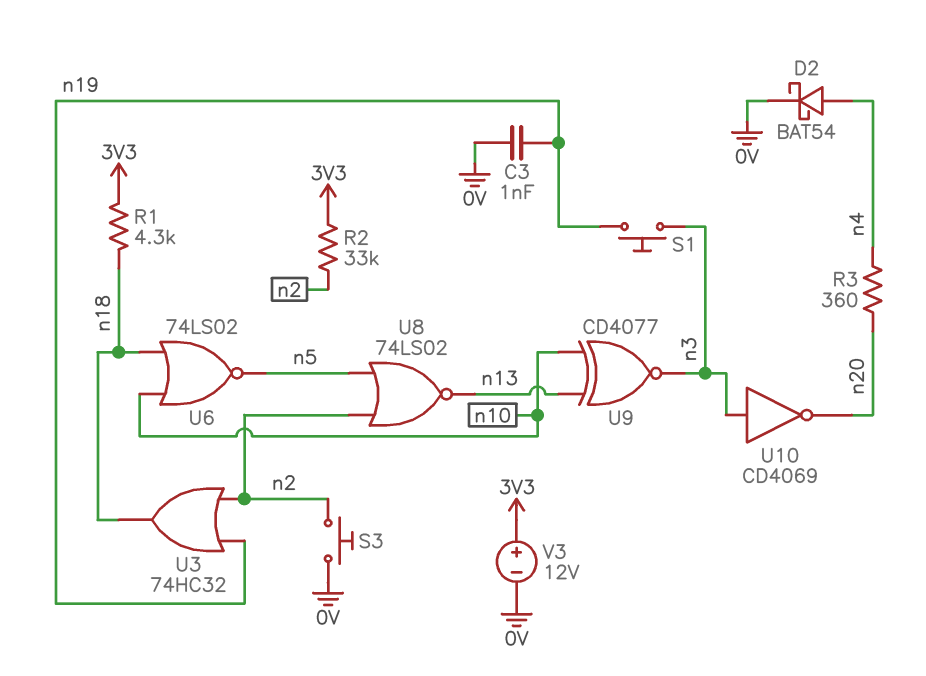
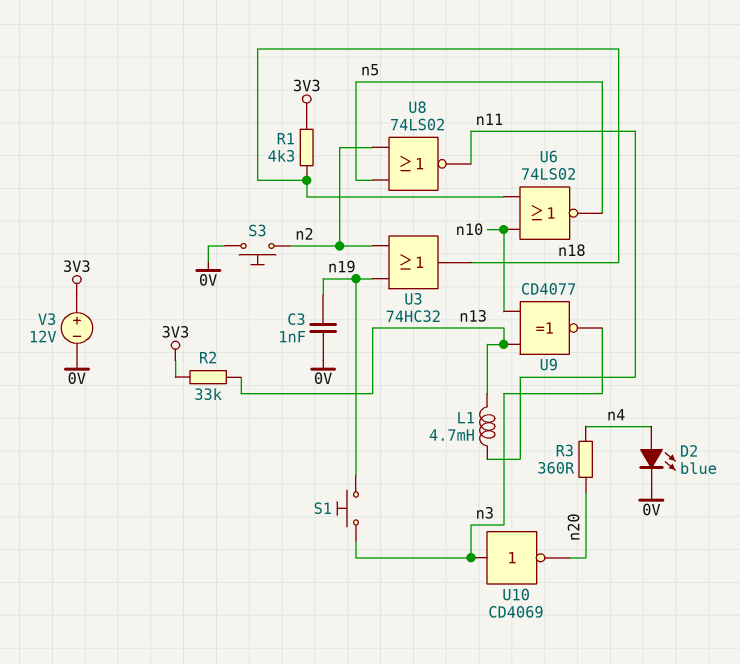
D2: schottky BAT54 (A n4, K 0V) -> LED blue (A n4, K 0V)
L1: none -> 4.7mH (n11, n13)
R2: 33k (3V3, n2) -> 33k (3V3, n13)
U8: NOR 74LS02 (in n2, in n5, out n13) -> NOR 74LS02 (in n2, in n5, out n11)

